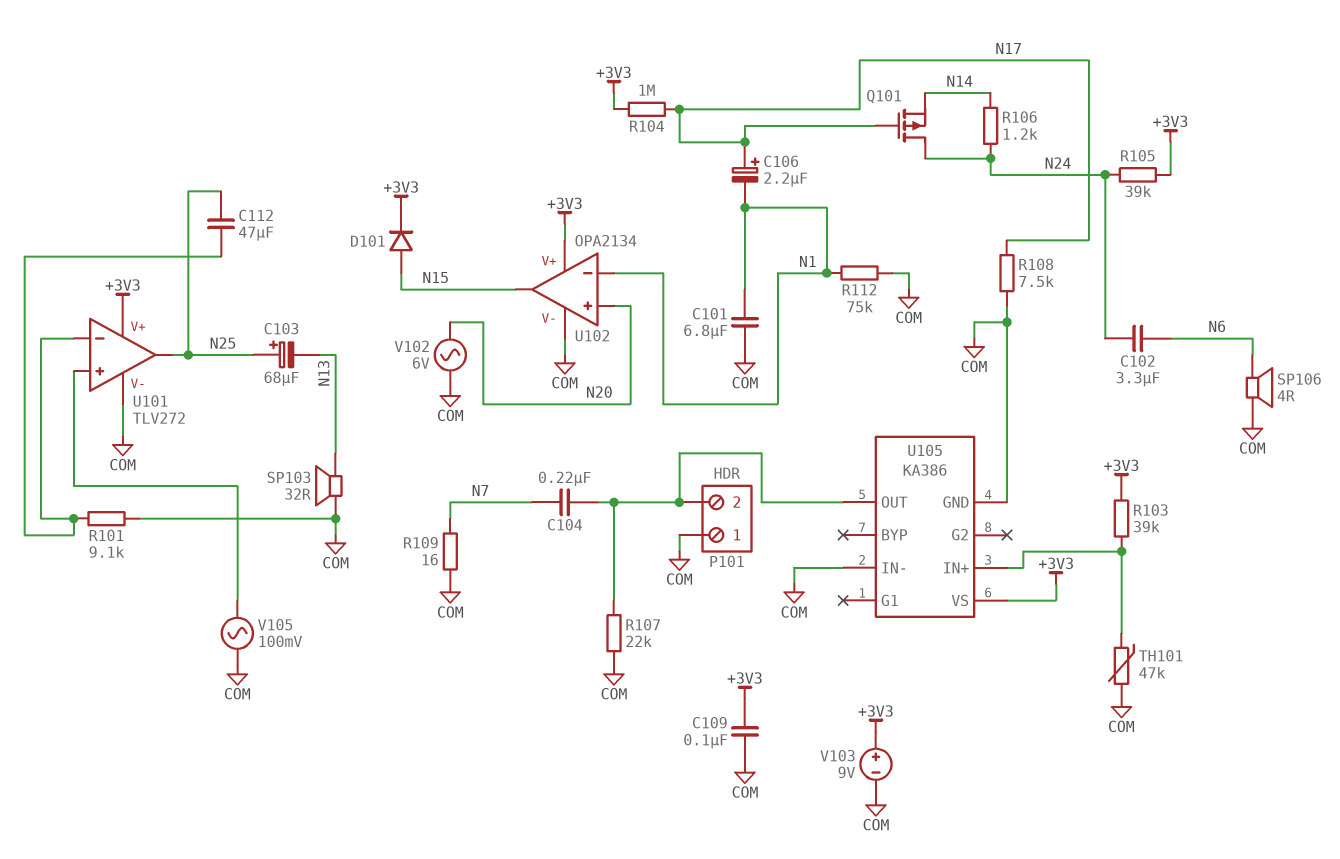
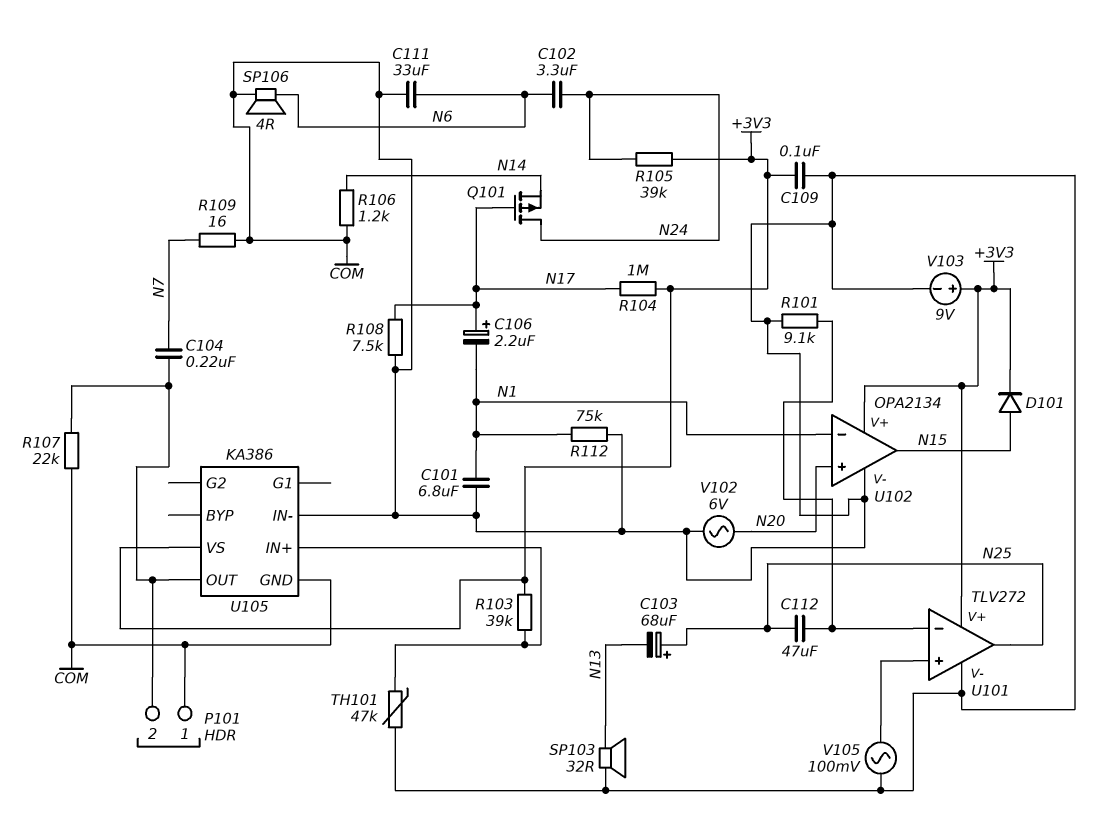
C111: none -> 33uF (COM, N6)
R106: 1.2k (N14, N24) -> 1.2k (COM, N14)

